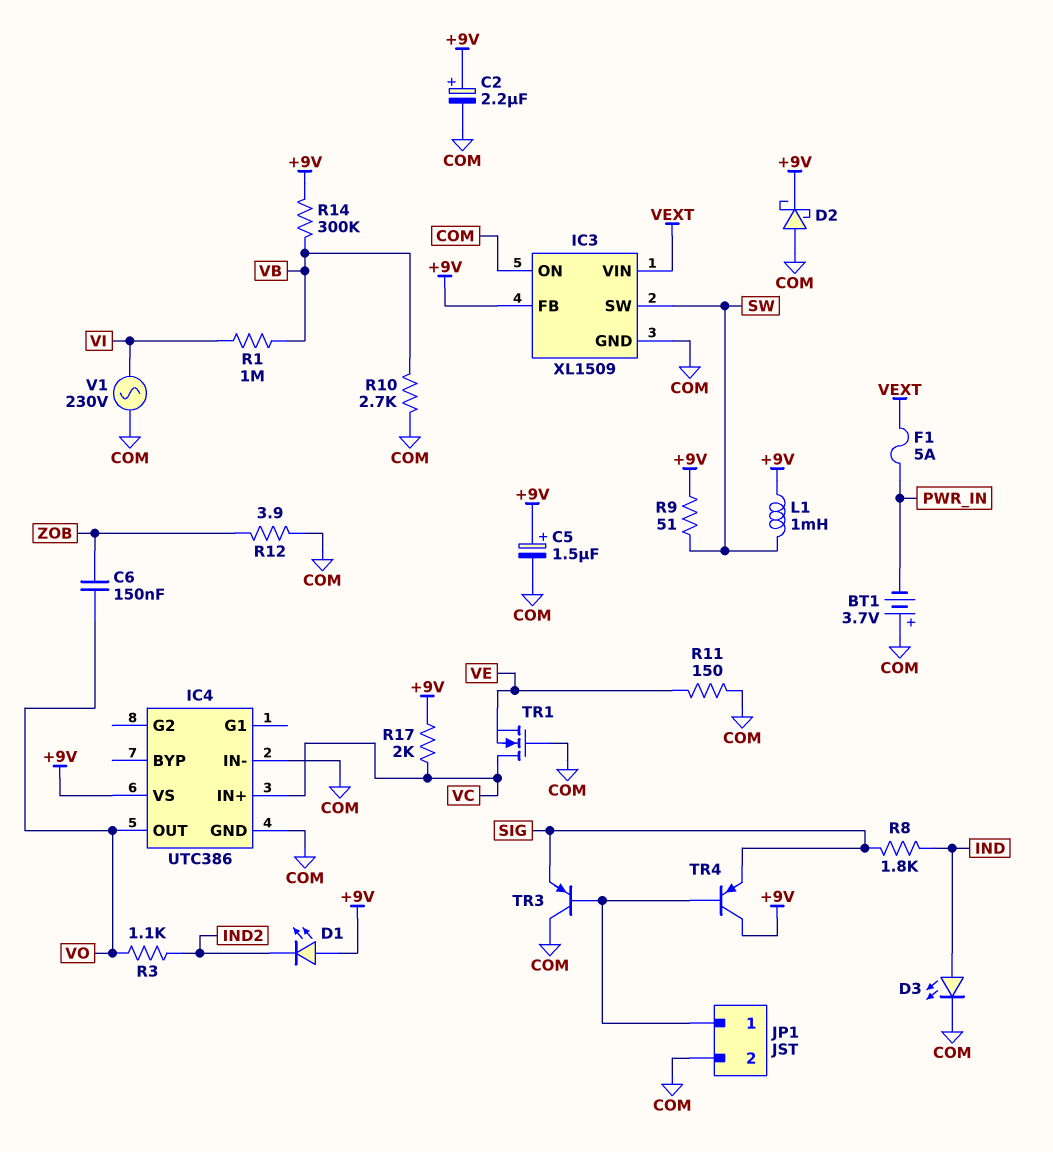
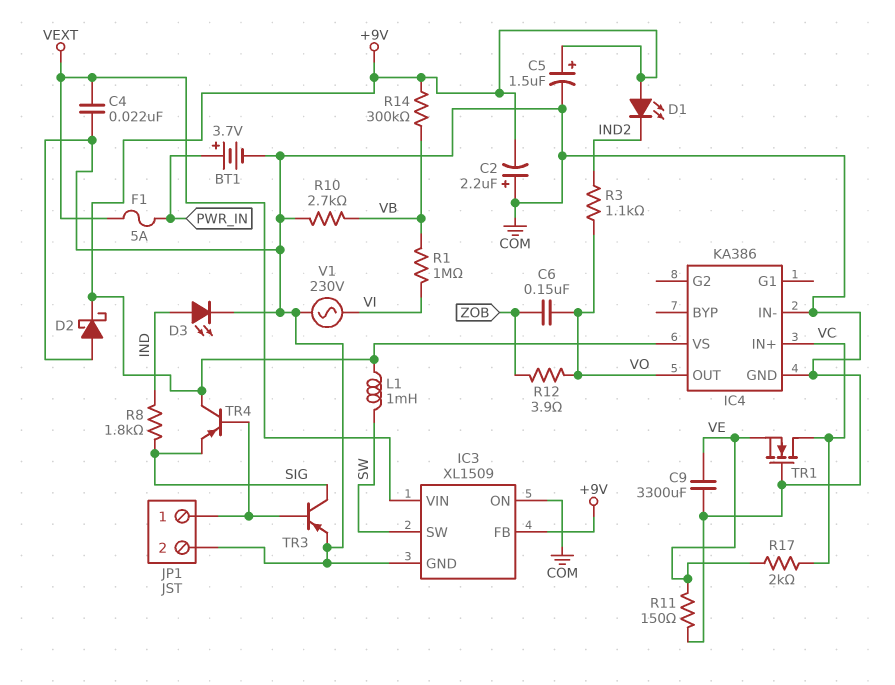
BT1: 3.7V (plus COM, minus PWR_IN) -> 3.7V (plus PWR_IN, minus COM)
C2: 2.2uF (plus +9V, minus COM) -> 2.2uF (plus COM, minus +9V)
C4: none -> 22nF (COM, VEXT)
C9: none -> 3300uF (COM, VE)
IC4: UTC386 -> KA386
R9: 51 (+9V, SW) -> none
R12: 3.9 (COM, ZOB) -> 3.9 (VO, ZOB)
R17: 2k (+9V, VC) -> 2k (VC, VE)
TR3: PNP (B JP1/1, C COM, E SIG) -> PNP (B JP1/1, C SIG, E COM)

